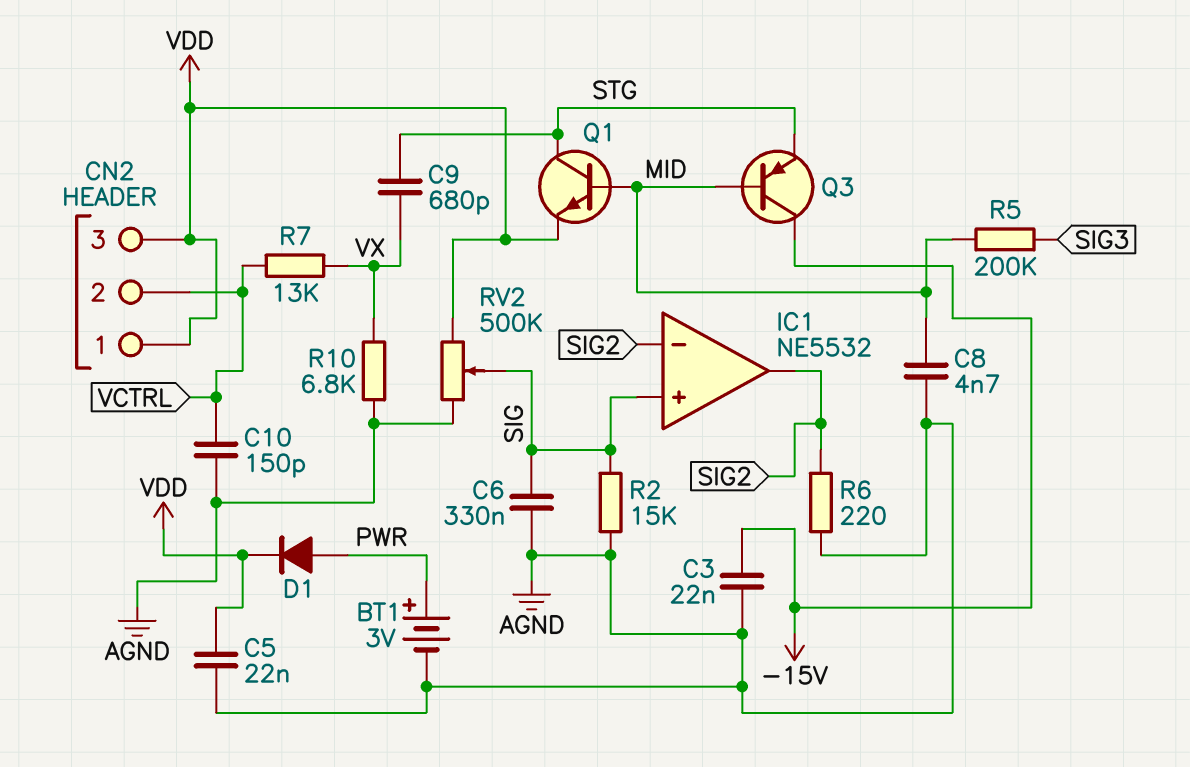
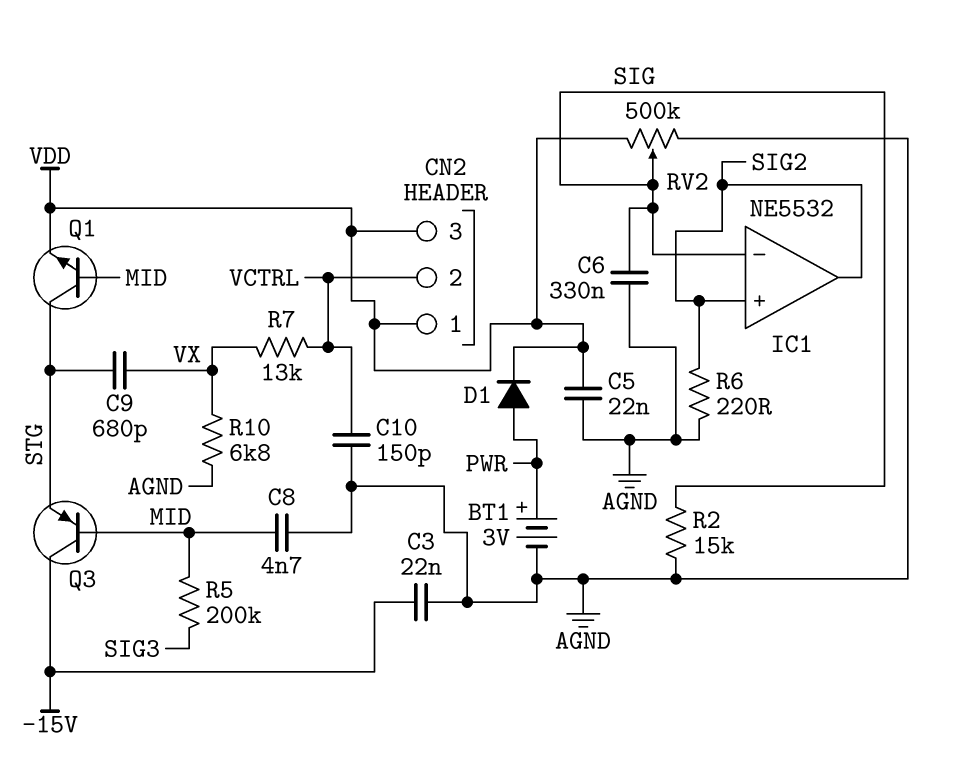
IC1 pin in+: SIG -> SIG2
IC1 pin in-: SIG2 -> SIG

